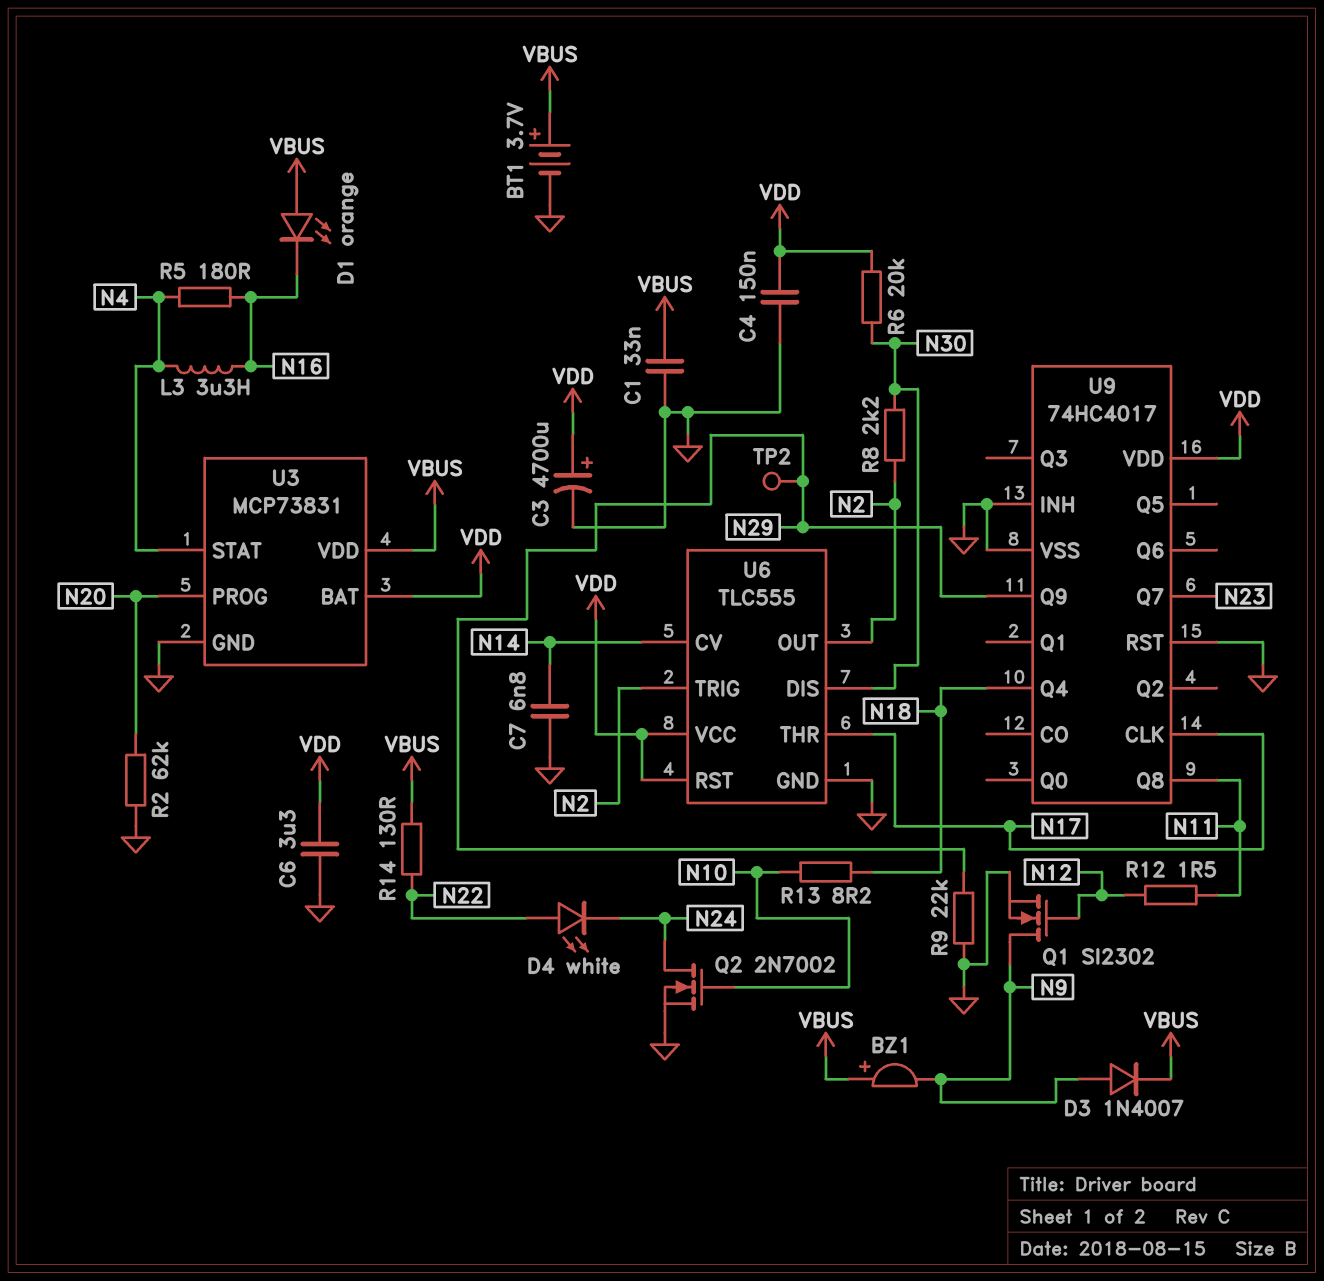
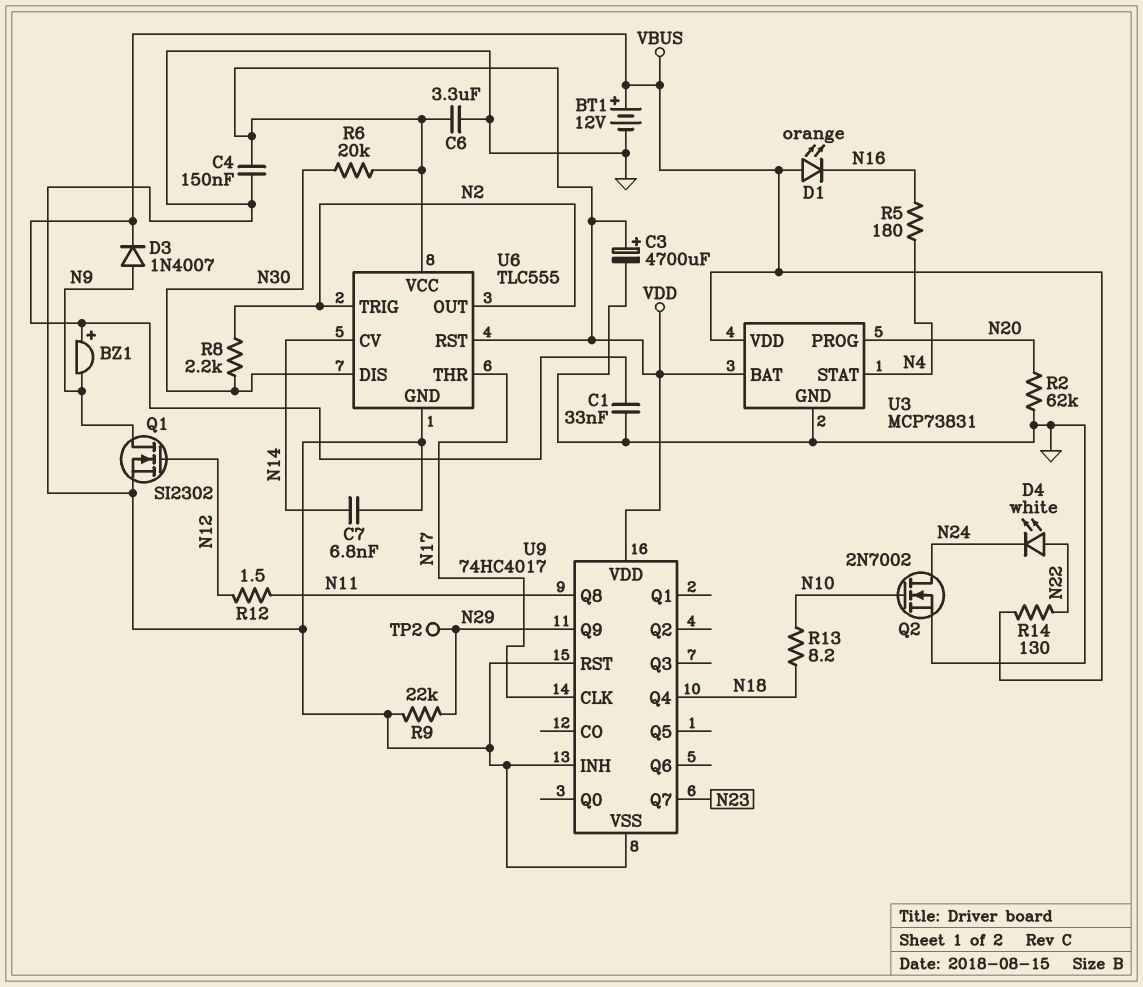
BT1: 3.7V (plus VBUS, minus GND) -> 12V (plus VBUS, minus GND)
L3: 3.3uH (N4, N16) -> none

